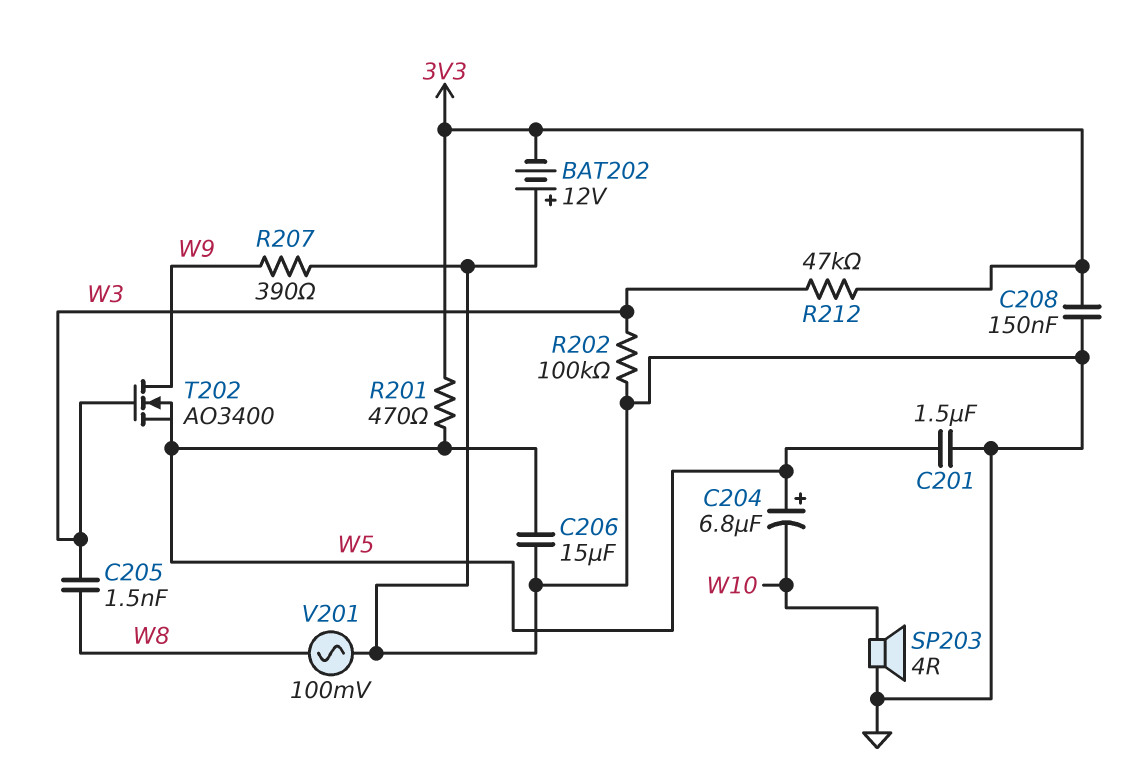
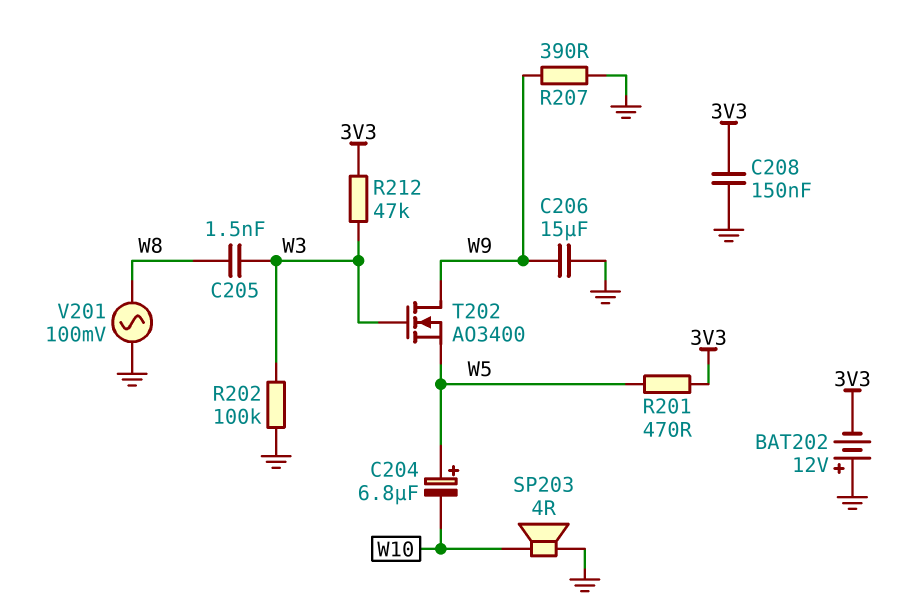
C201: 1.5uF (GND, W5) -> none
C206: 15uF (GND, W5) -> 15uF (GND, W9)

